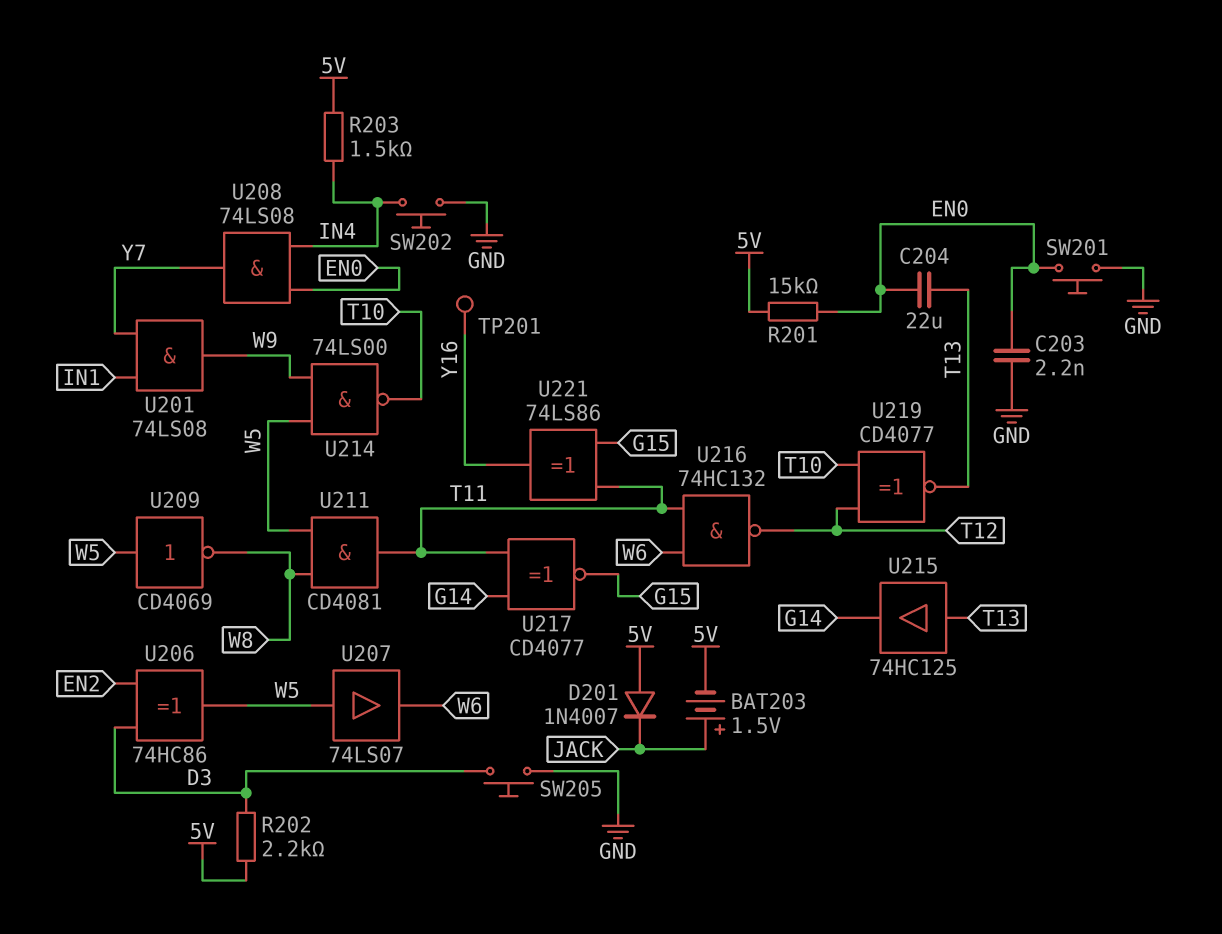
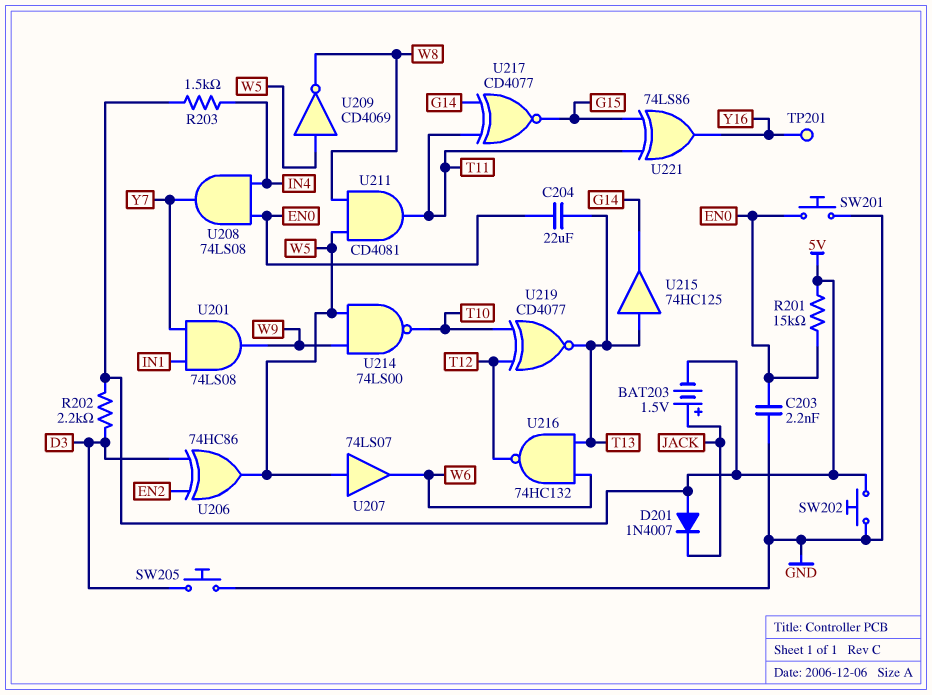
SW202: button (GND, IN4) -> button (5V, GND)
U216: NAND 74HC132 (in T11, in W6, out T12) -> NAND 74HC132 (in T13, in W6, out T12)

